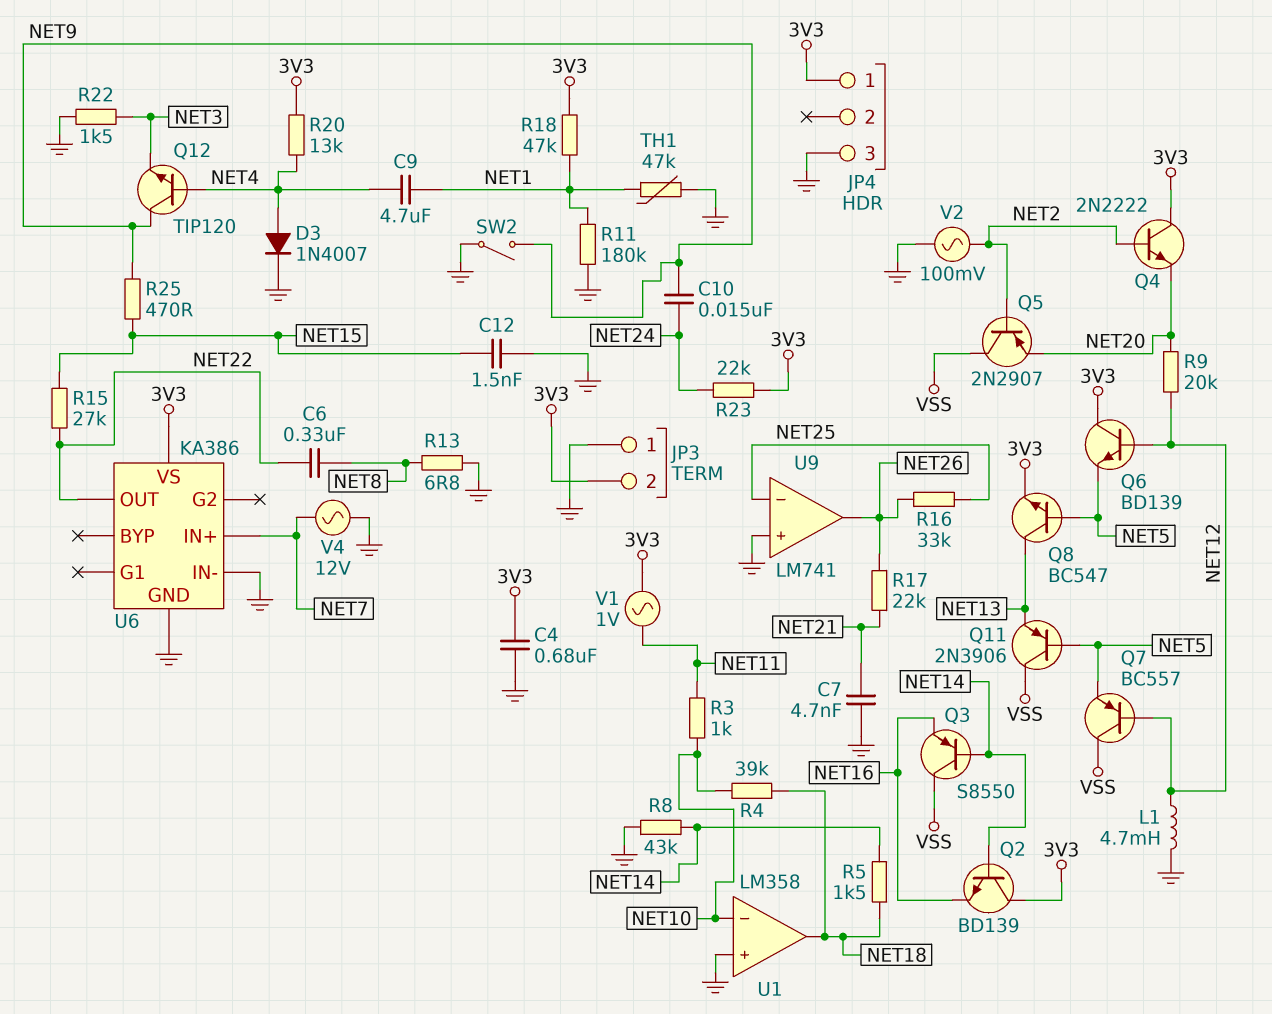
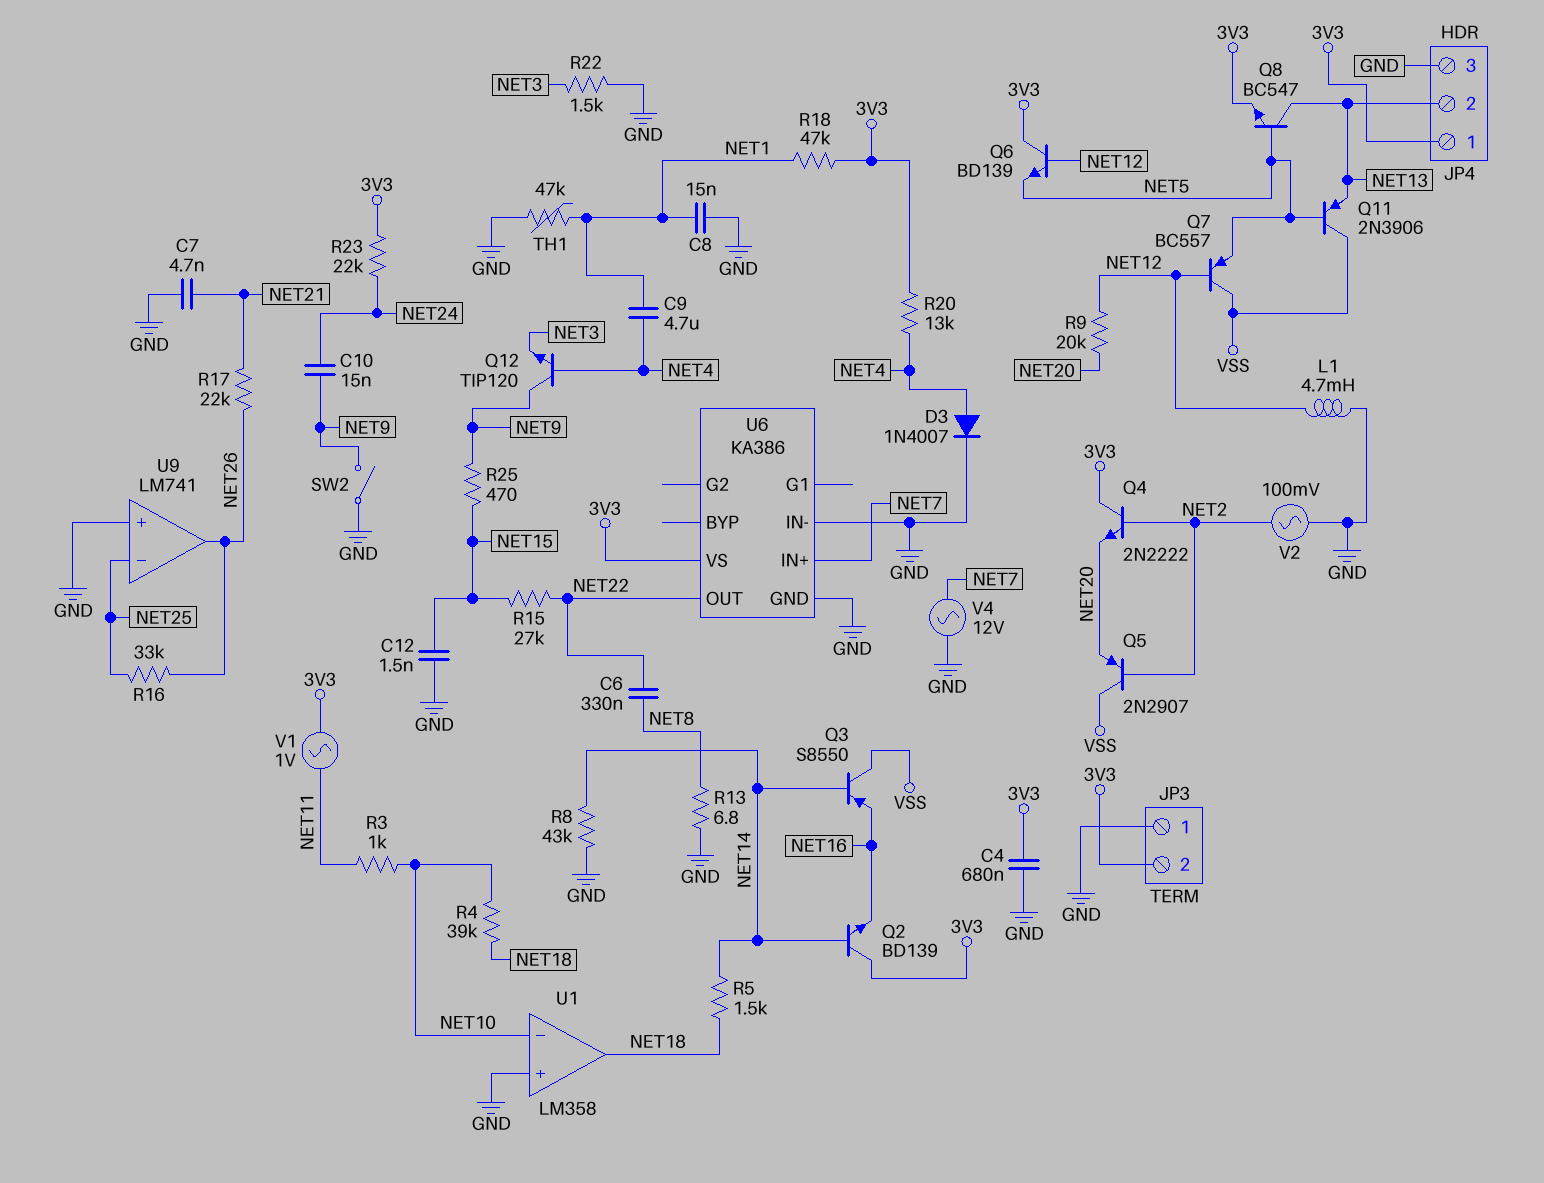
C8: none -> 15nF (GND, NET1)
JP4 pin 2: none -> NET13
R11: 180k (GND, NET1) -> none

